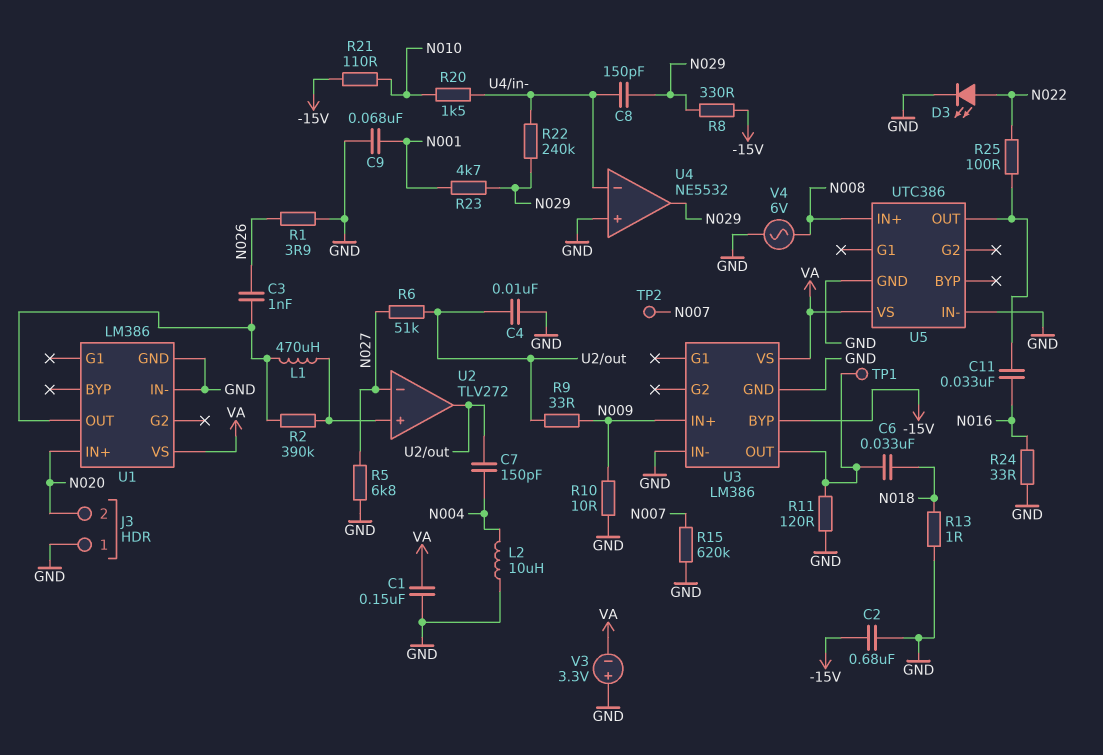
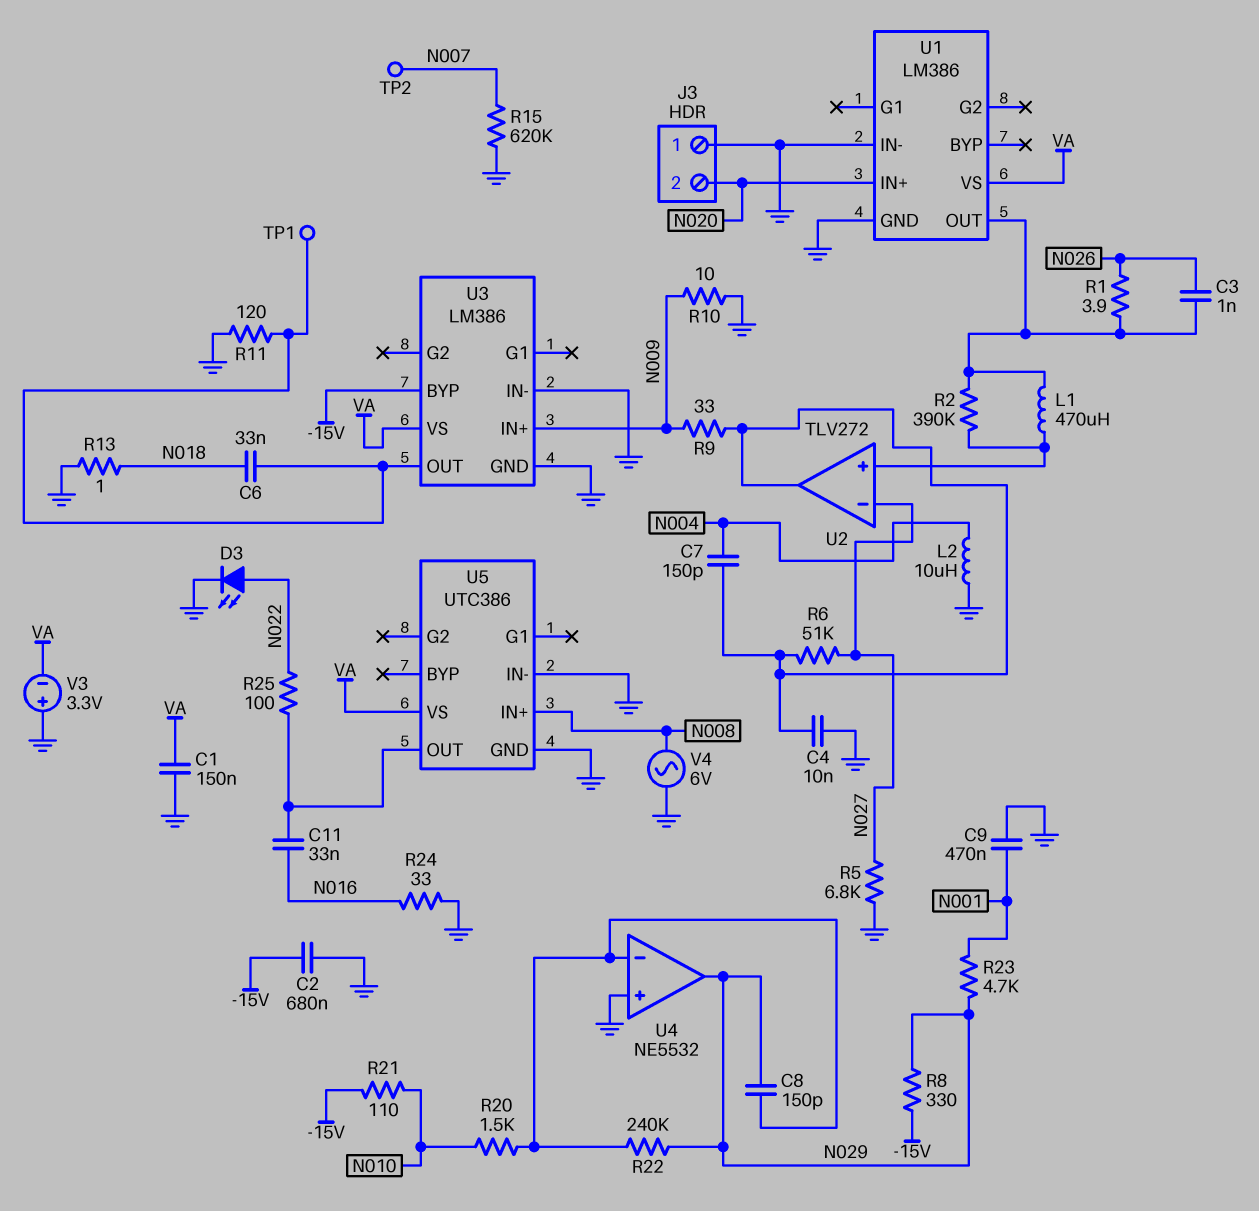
C9: 68nF (GND, N001) -> 470nF (GND, N001)
R1: 3.9 (GND, N026) -> 3.9 (N026, U1/OUT)

